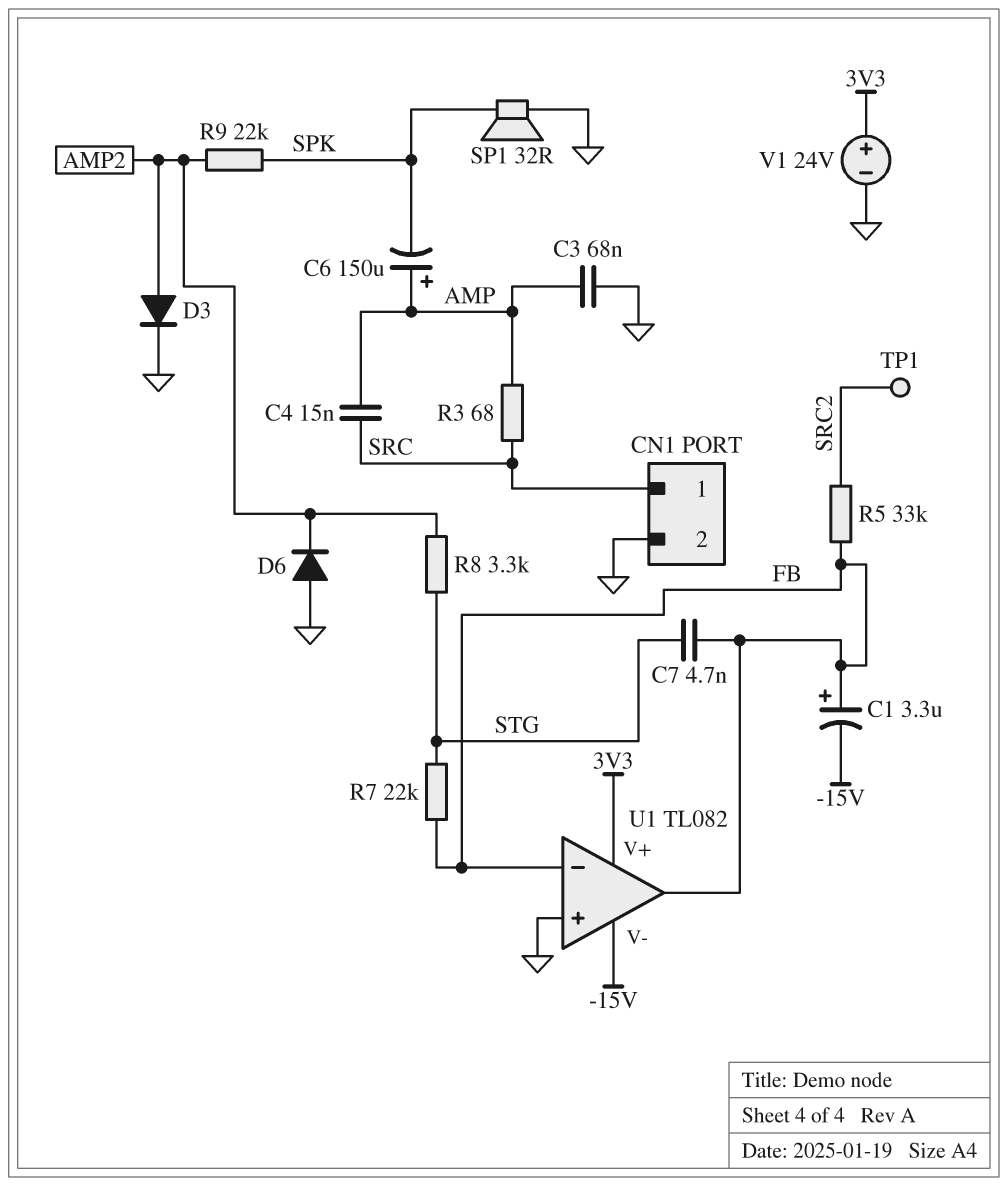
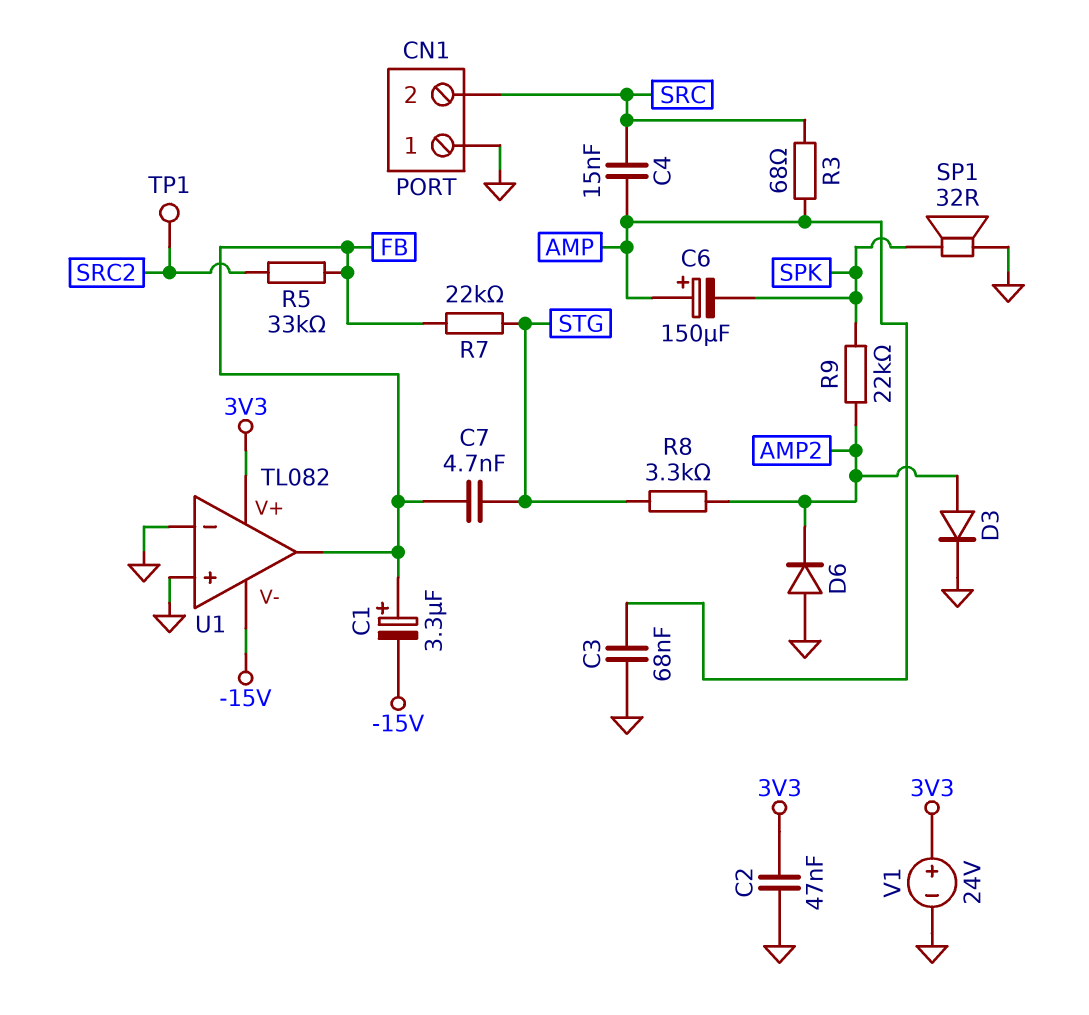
C2: none -> 47nF (3V3, GND)
CN1 pin 1: SRC -> GND
CN1 pin 2: GND -> SRC
U1 pin in-: FB -> GND

